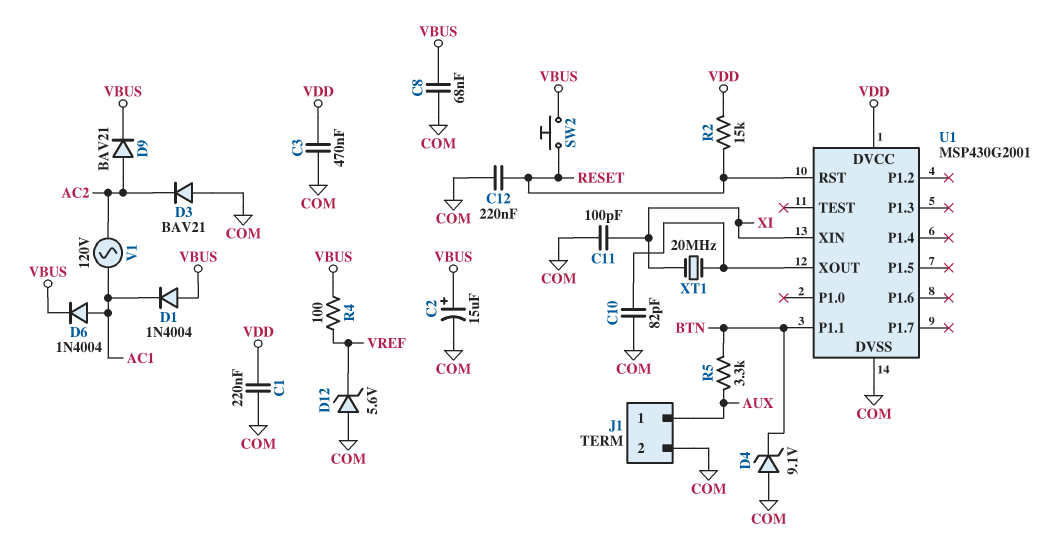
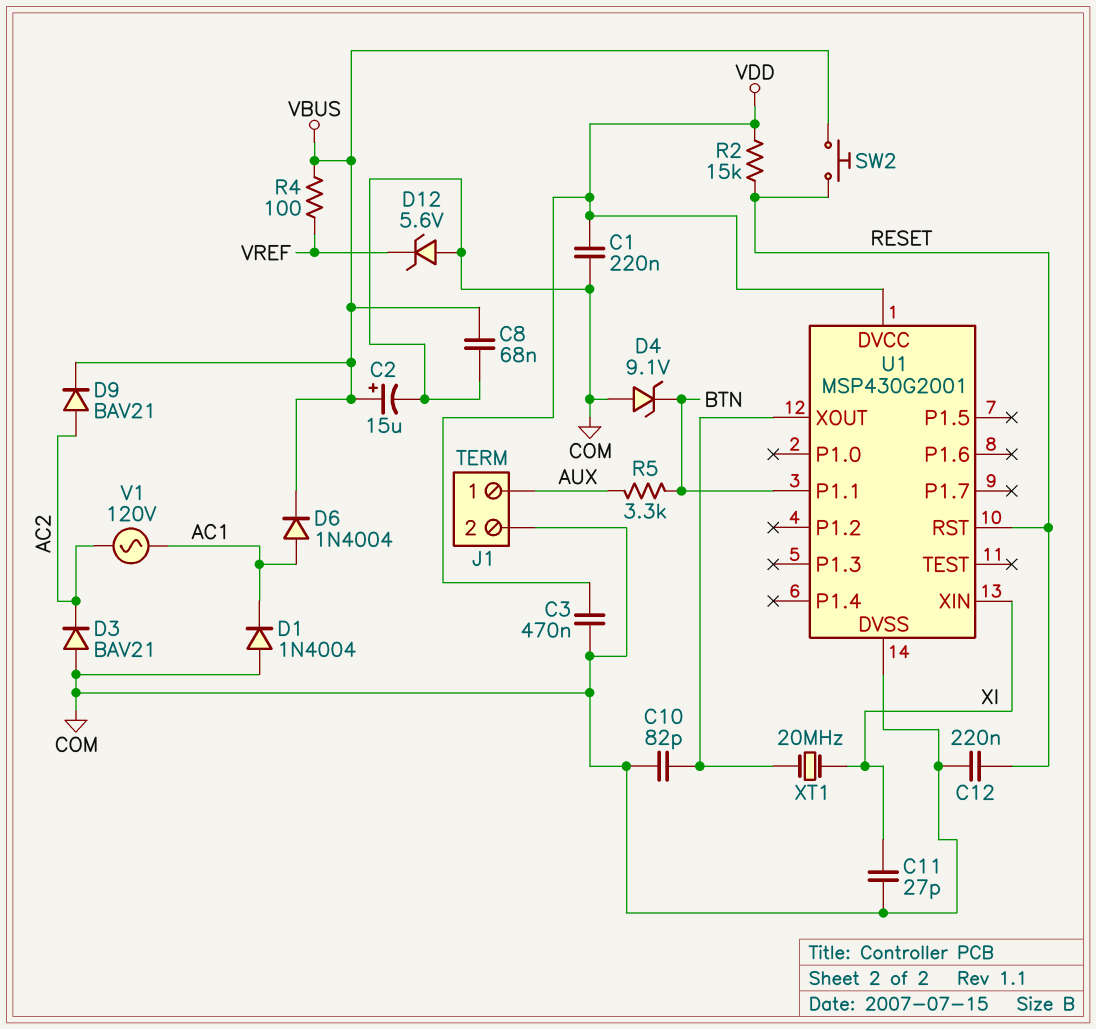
C11: 100pF (COM, XI) -> 27pF (COM, XI)
D1: diode 1N4004 (A VBUS, K AC1) -> diode 1N4004 (A COM, K AC1)

